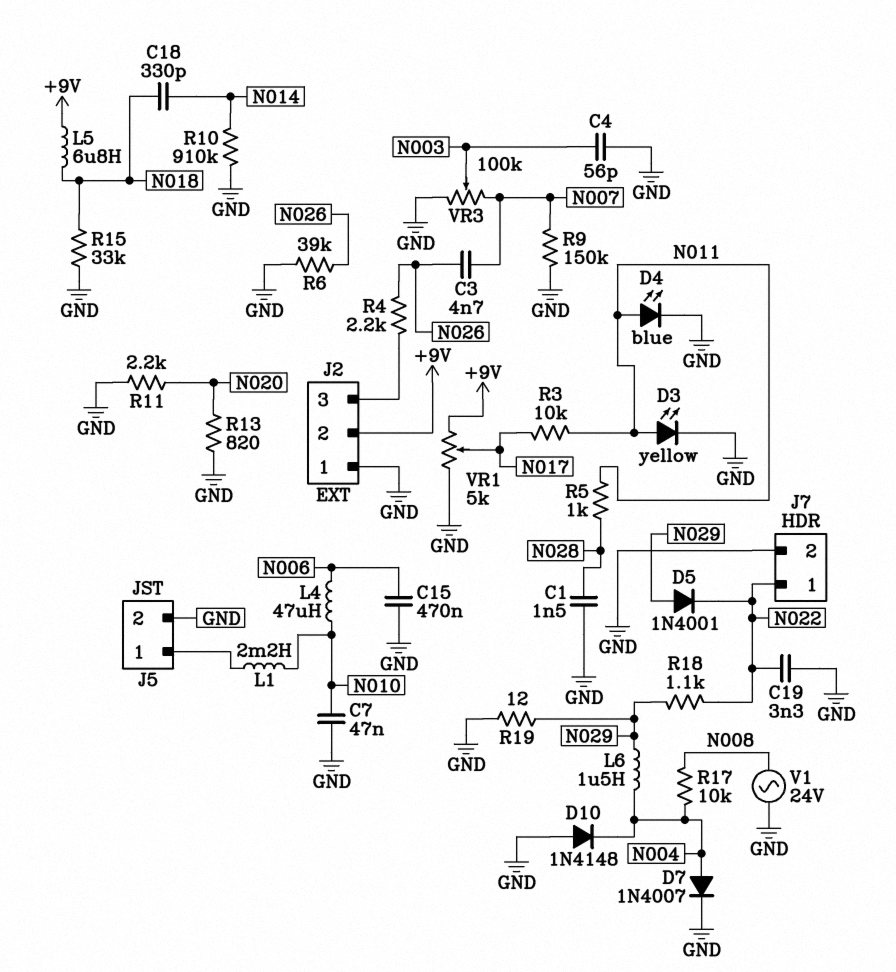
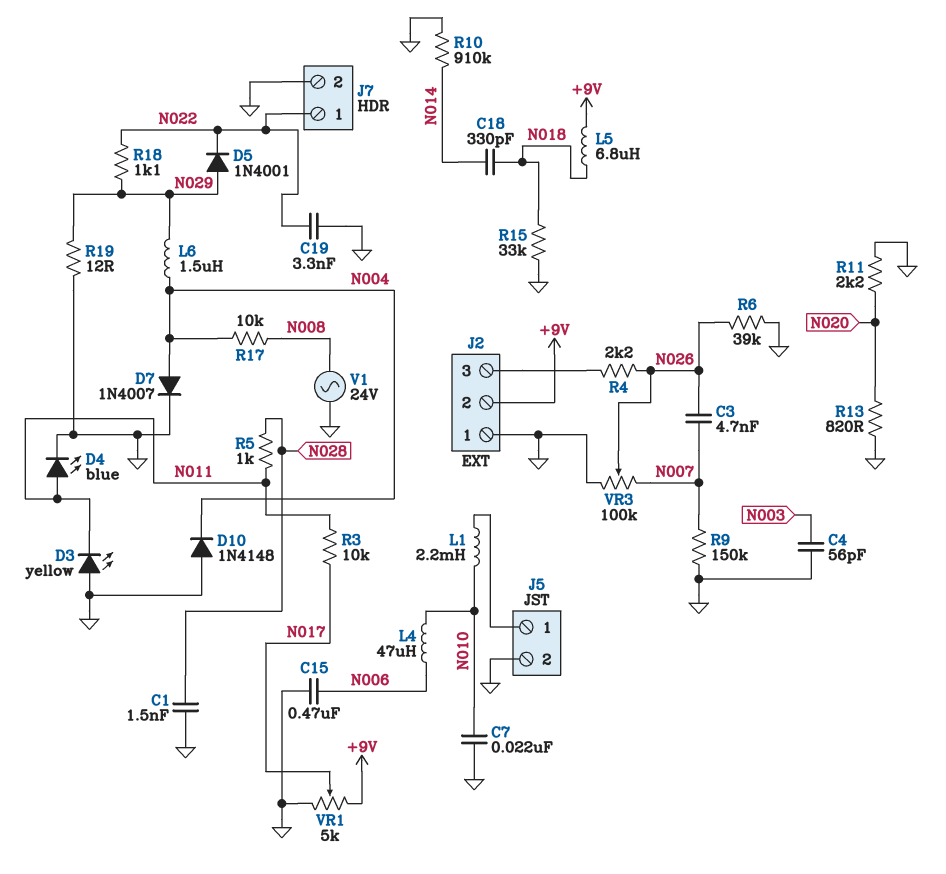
C7: 47nF (GND, N010) -> 22nF (GND, N010)
D3: LED yellow (A N011, K GND) -> LED yellow (A GND, K N011)
VR3: 100k (GND, N007, wiper N003) -> 100k (GND, N007, wiper N026)

